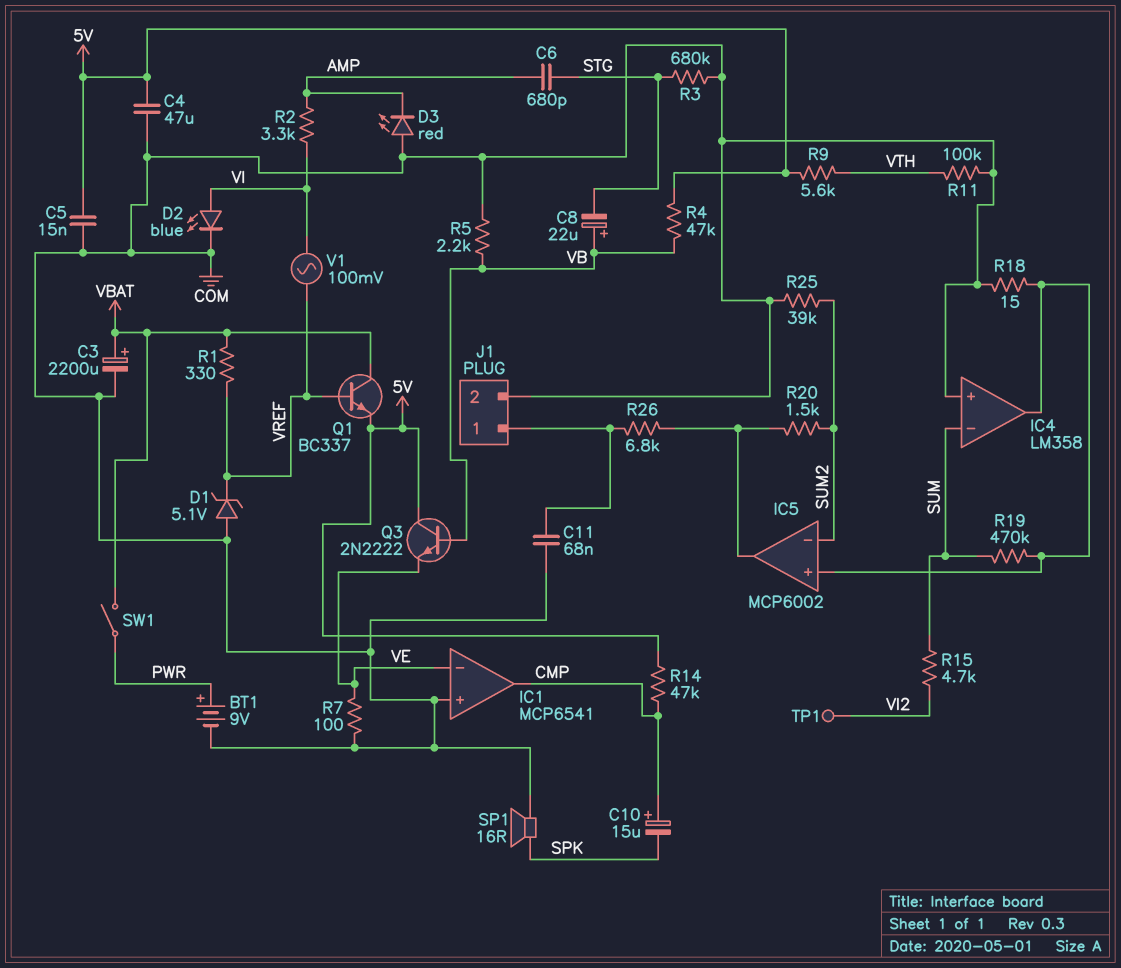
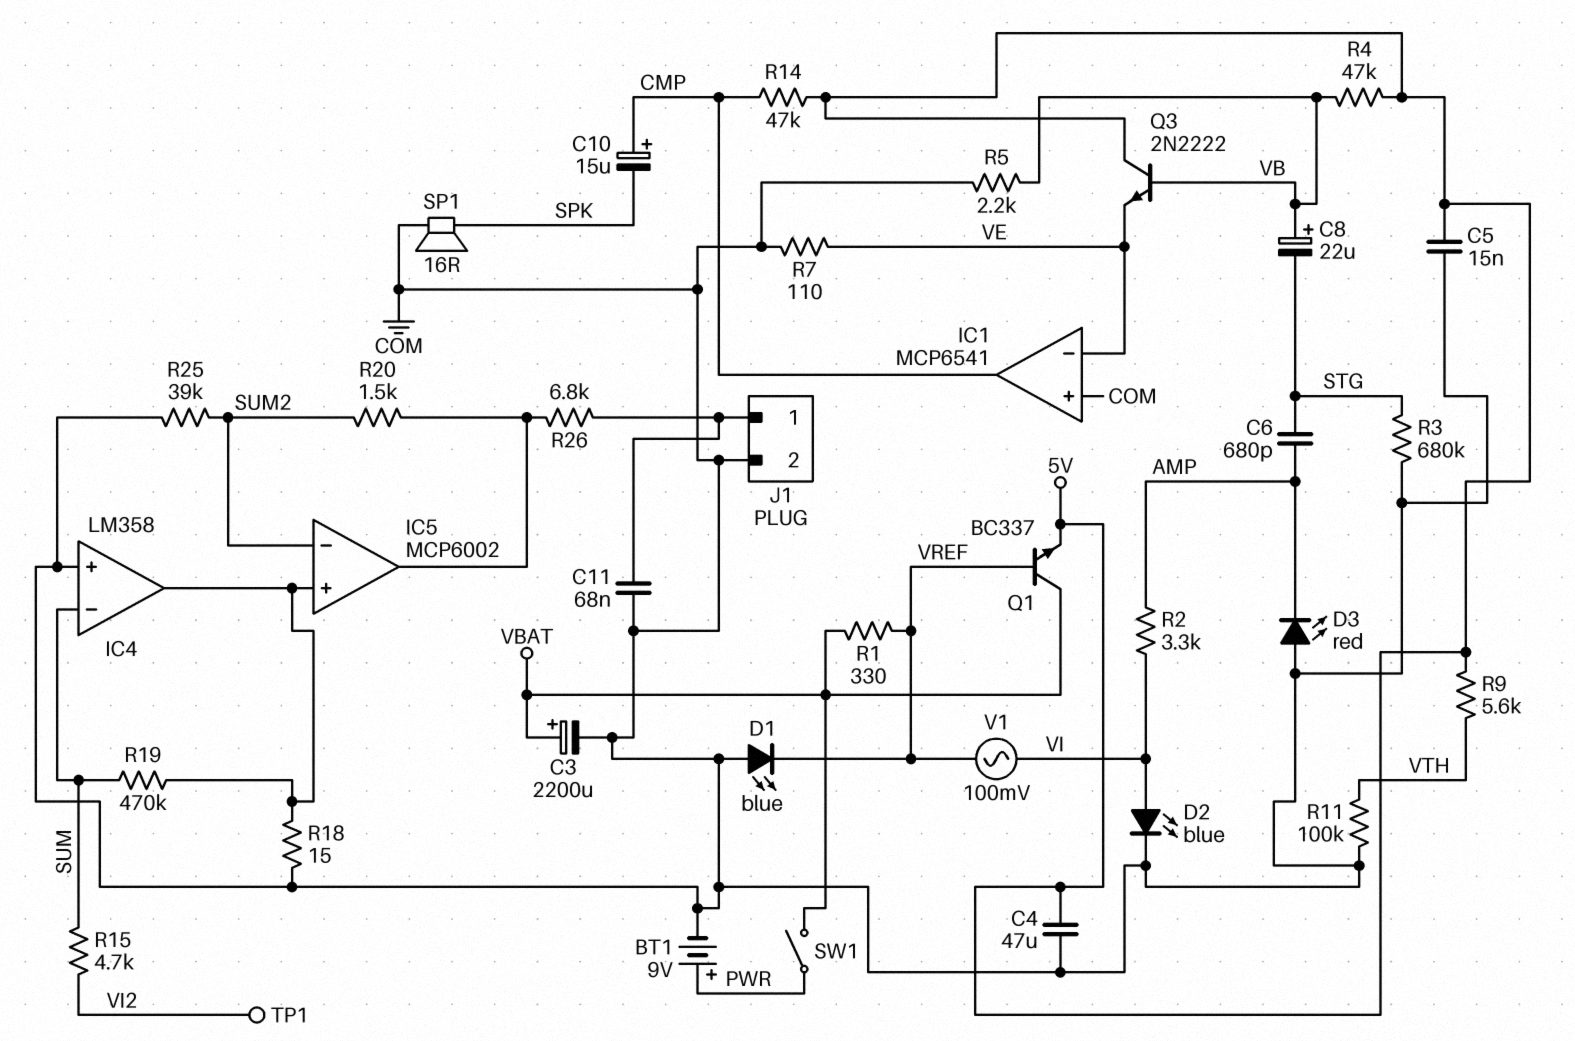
D1: zener 5.1V (A COM, K VREF) -> LED blue (A COM, K VREF)
R7: 100 (COM, VE) -> 110 (COM, VE)

